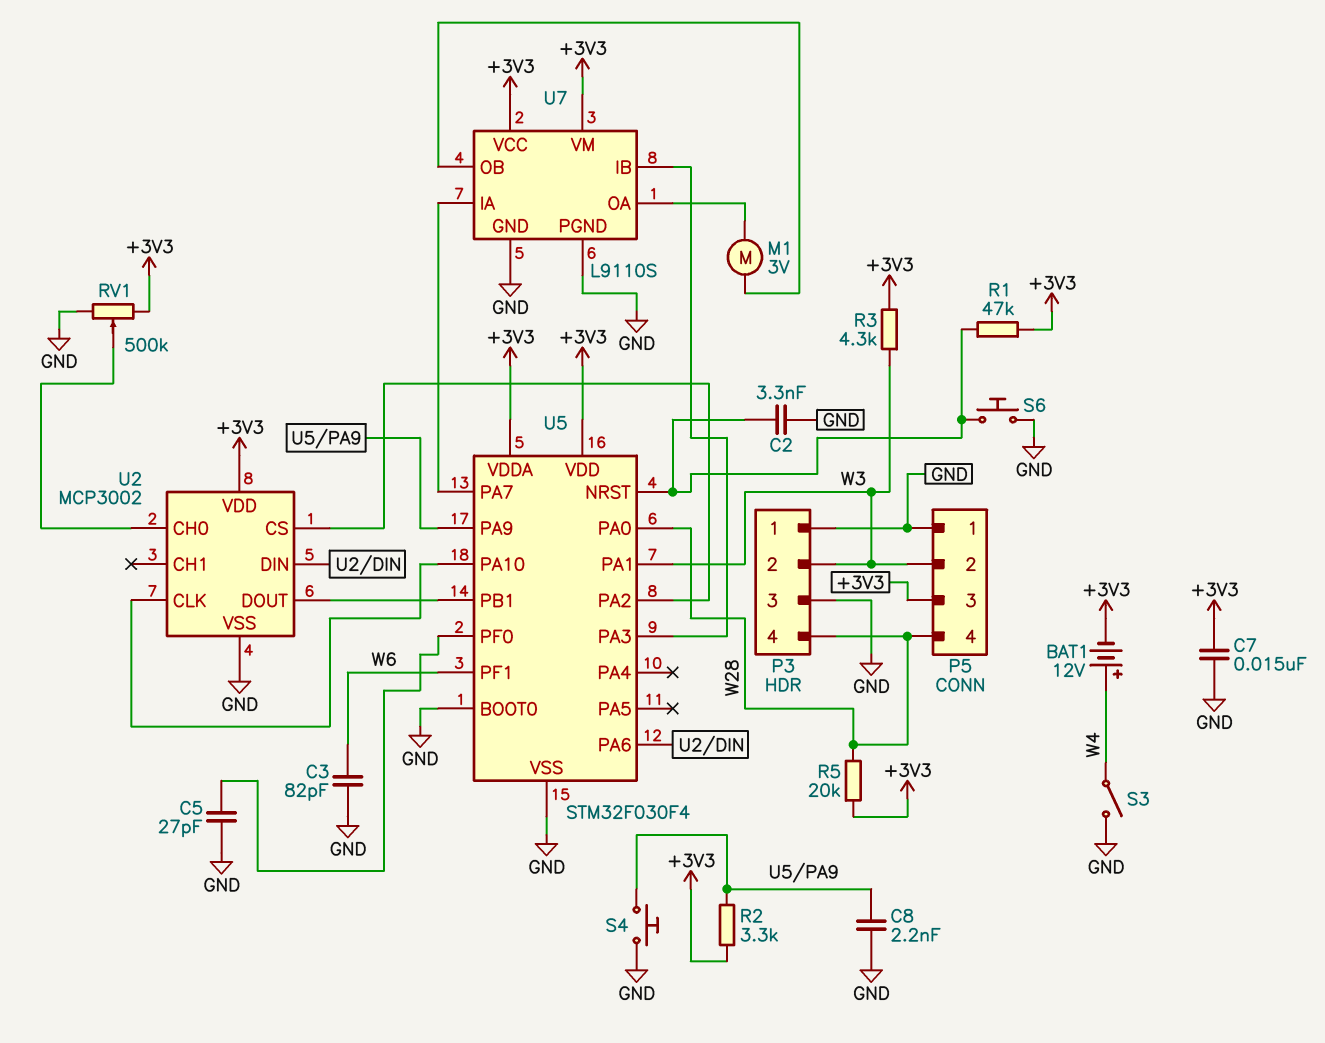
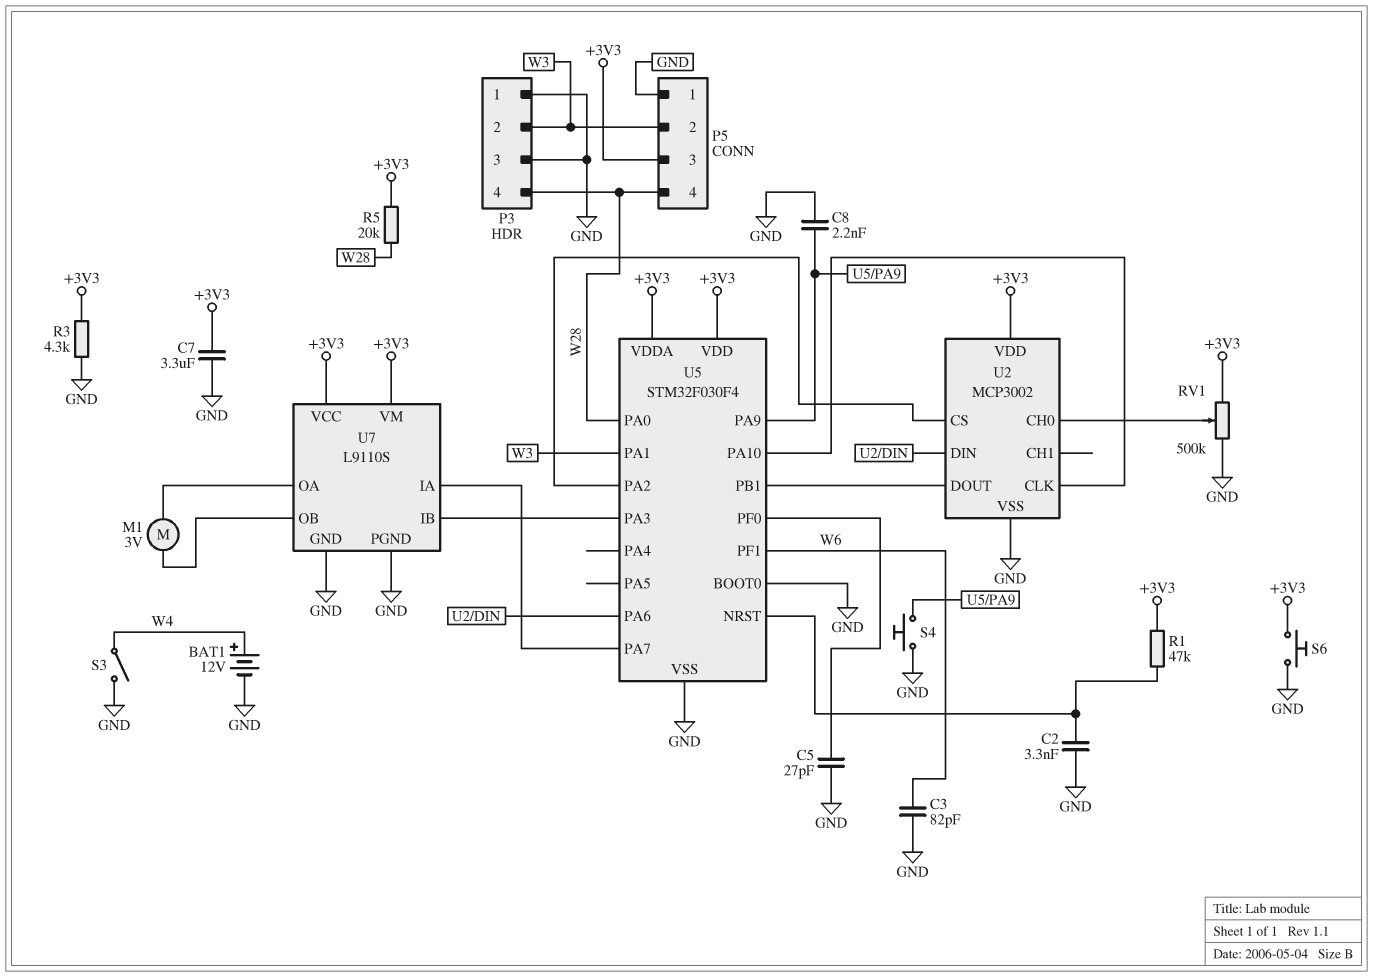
BAT1: 12V (plus W4, minus +3V3) -> 12V (plus W4, minus GND)
C7: 15nF (+3V3, GND) -> 3.3uF (+3V3, GND)
R2: 3.3k (+3V3, U5/PA9) -> none
R3: 4.3k (+3V3, W3) -> 4.3k (+3V3, GND)
S6: button (GND, U5/NRST) -> button (+3V3, GND)

